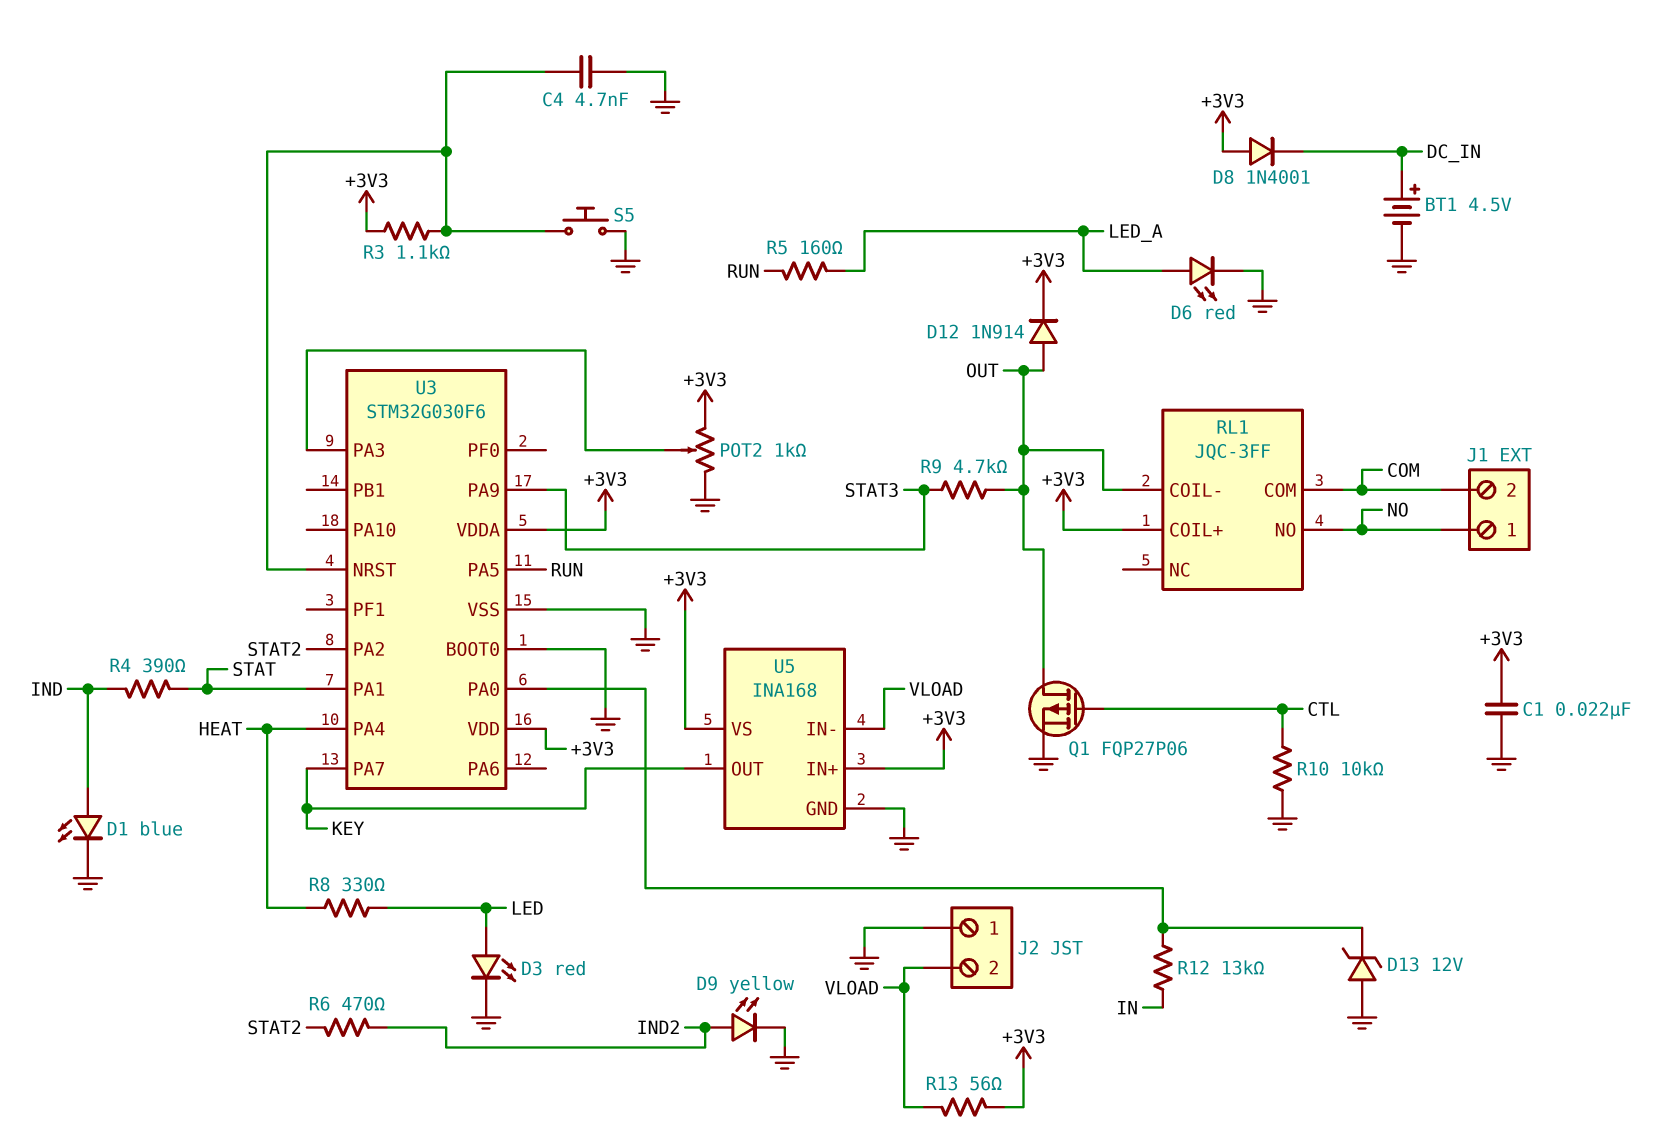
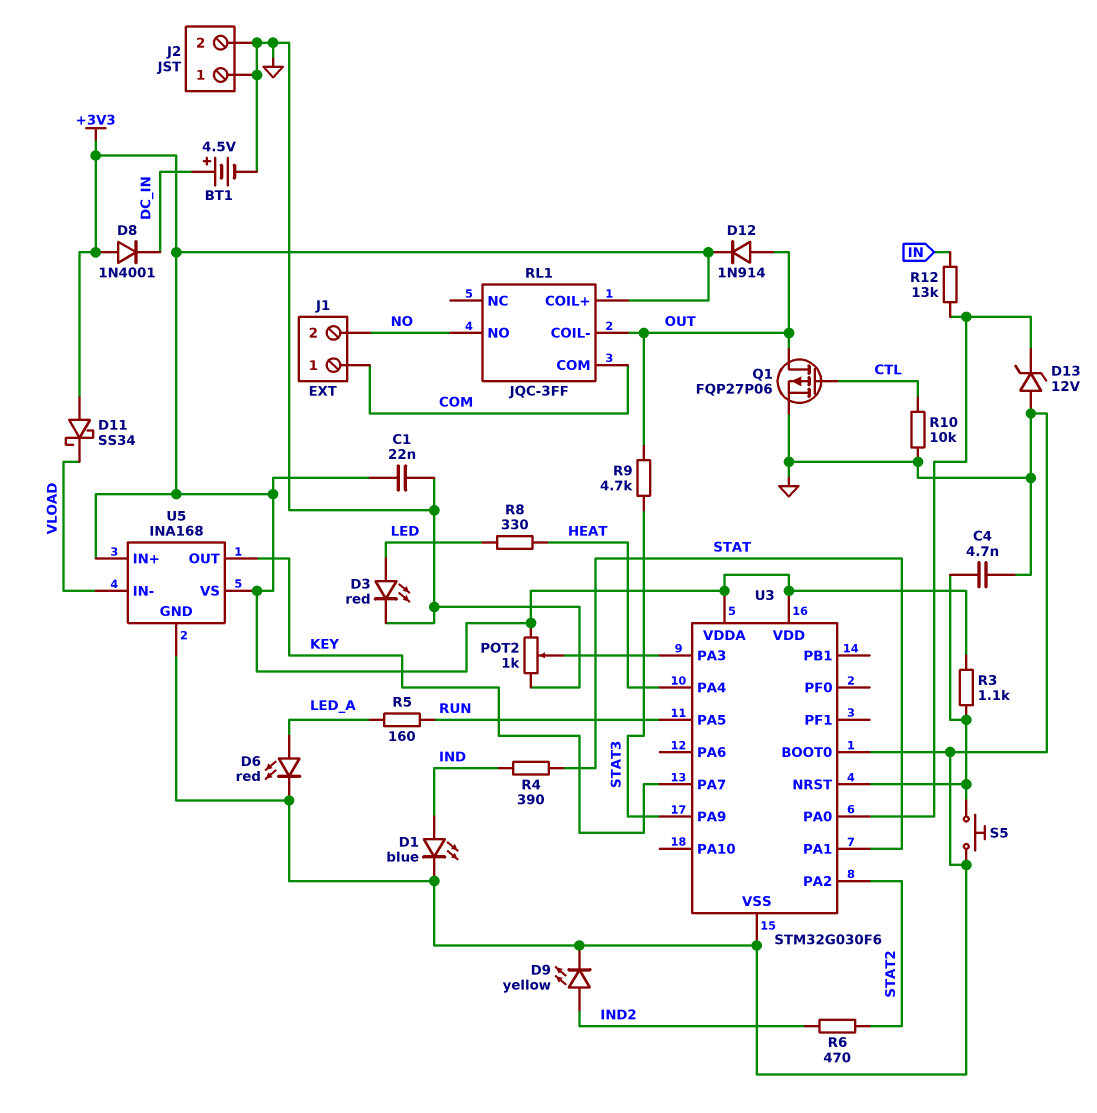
D11: none -> schottky SS34 (A +3V3, K VLOAD)
J1 pin 1: NO -> COM
J1 pin 2: COM -> NO
J2 pin 2: VLOAD -> GND
R13: 56 (+3V3, VLOAD) -> none

